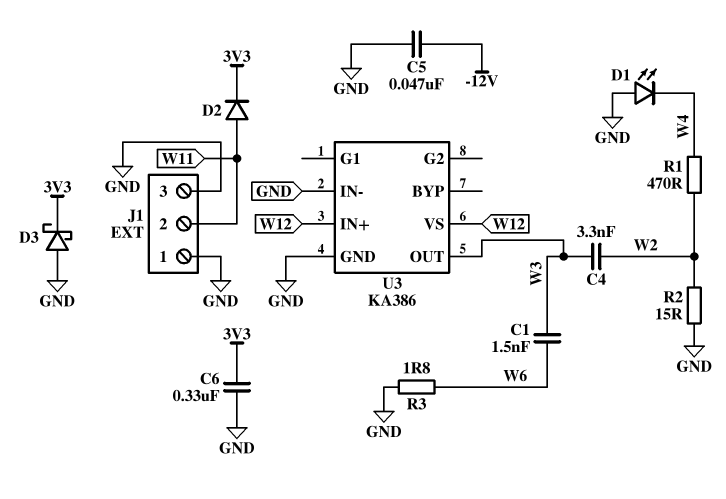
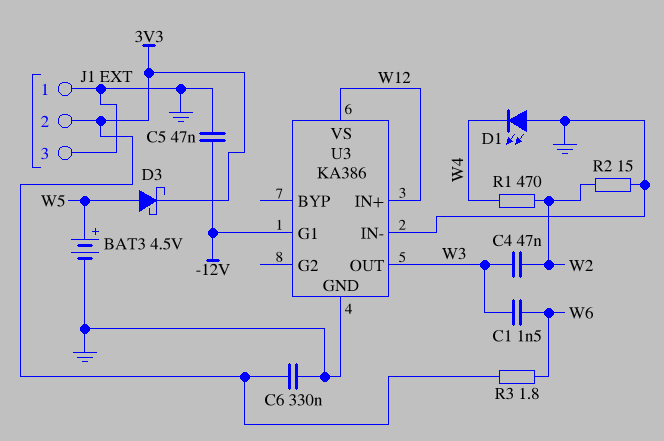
BAT3: none -> 4.5V (plus W5, minus GND)
C4: 3.3nF (W2, W3) -> 47nF (W2, W3)
D2: diode (A W11, K 3V3) -> none
D3: schottky (A GND, K 3V3) -> schottky (A W5, K 3V3)
J1 pin 2: W11 -> 3V3
R3: 1.8 (GND, W6) -> 1.8 (3V3, W6)
U3 pin G1: none -> -12V

